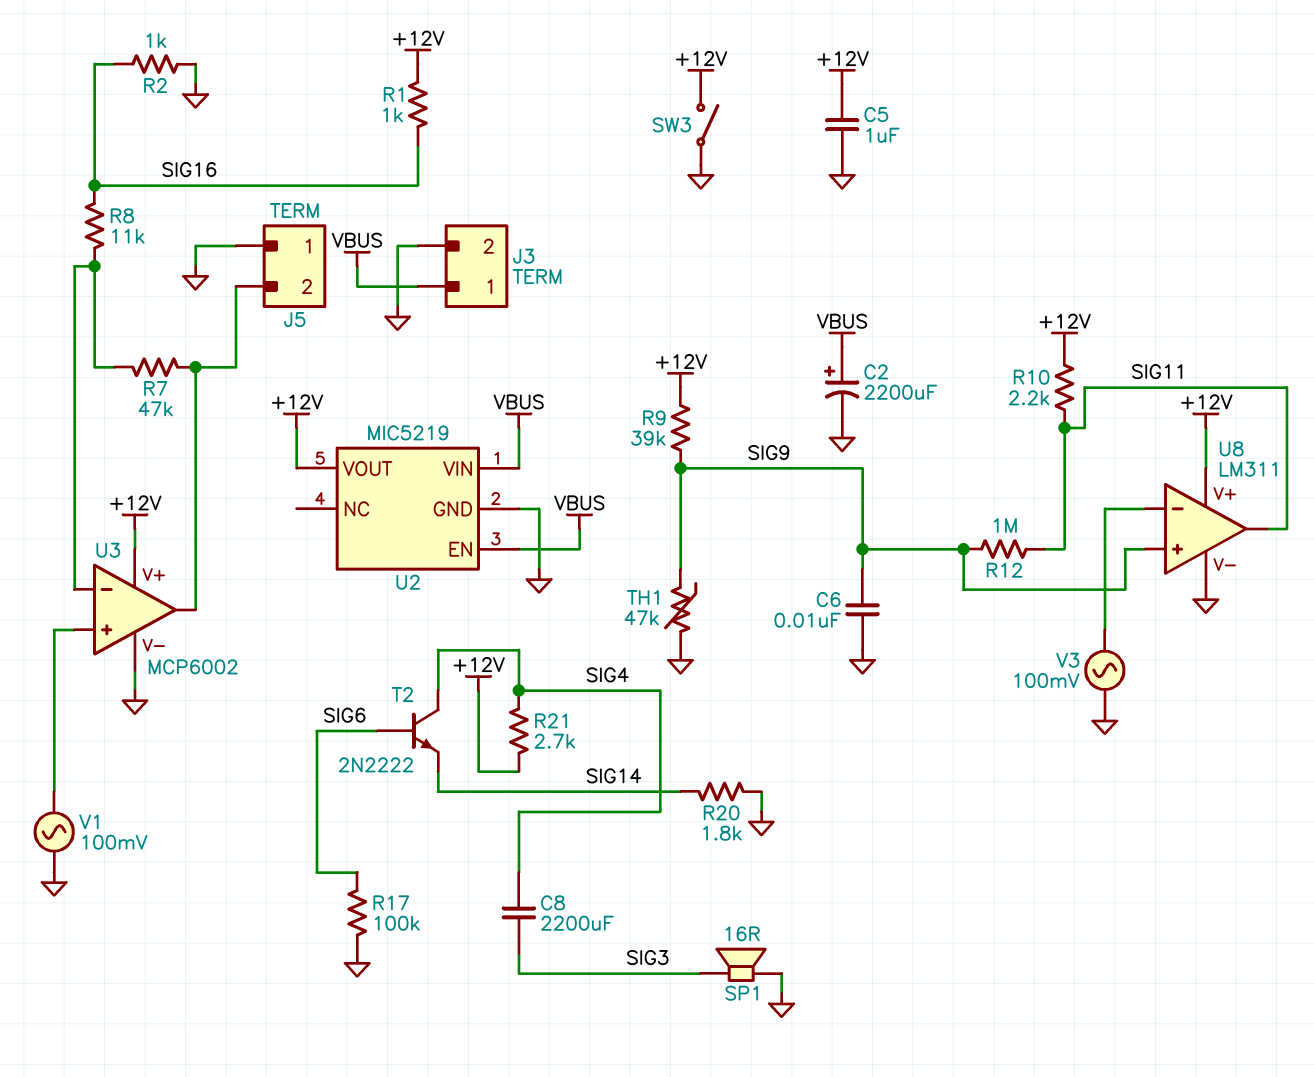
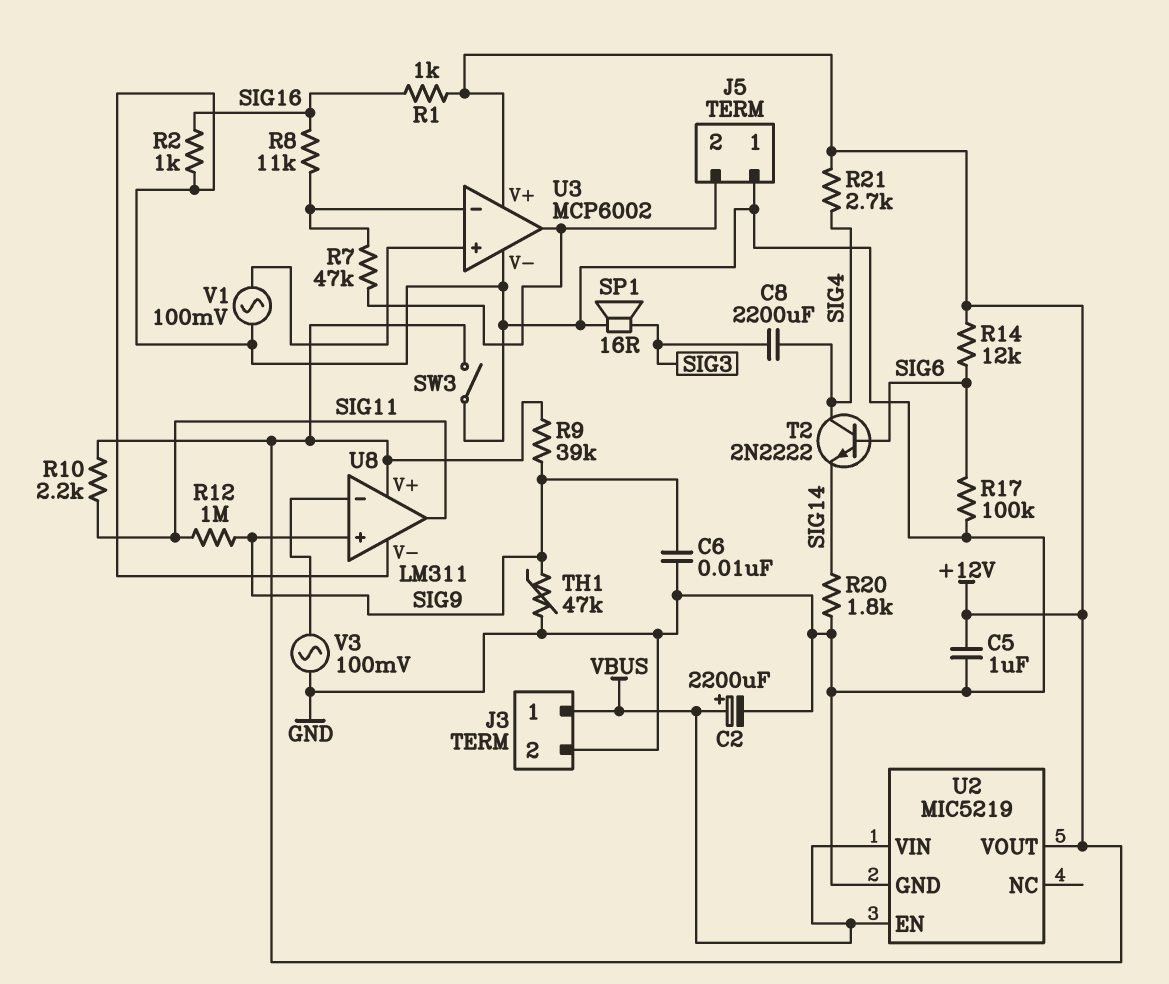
R14: none -> 12k (+12V, SIG6)

